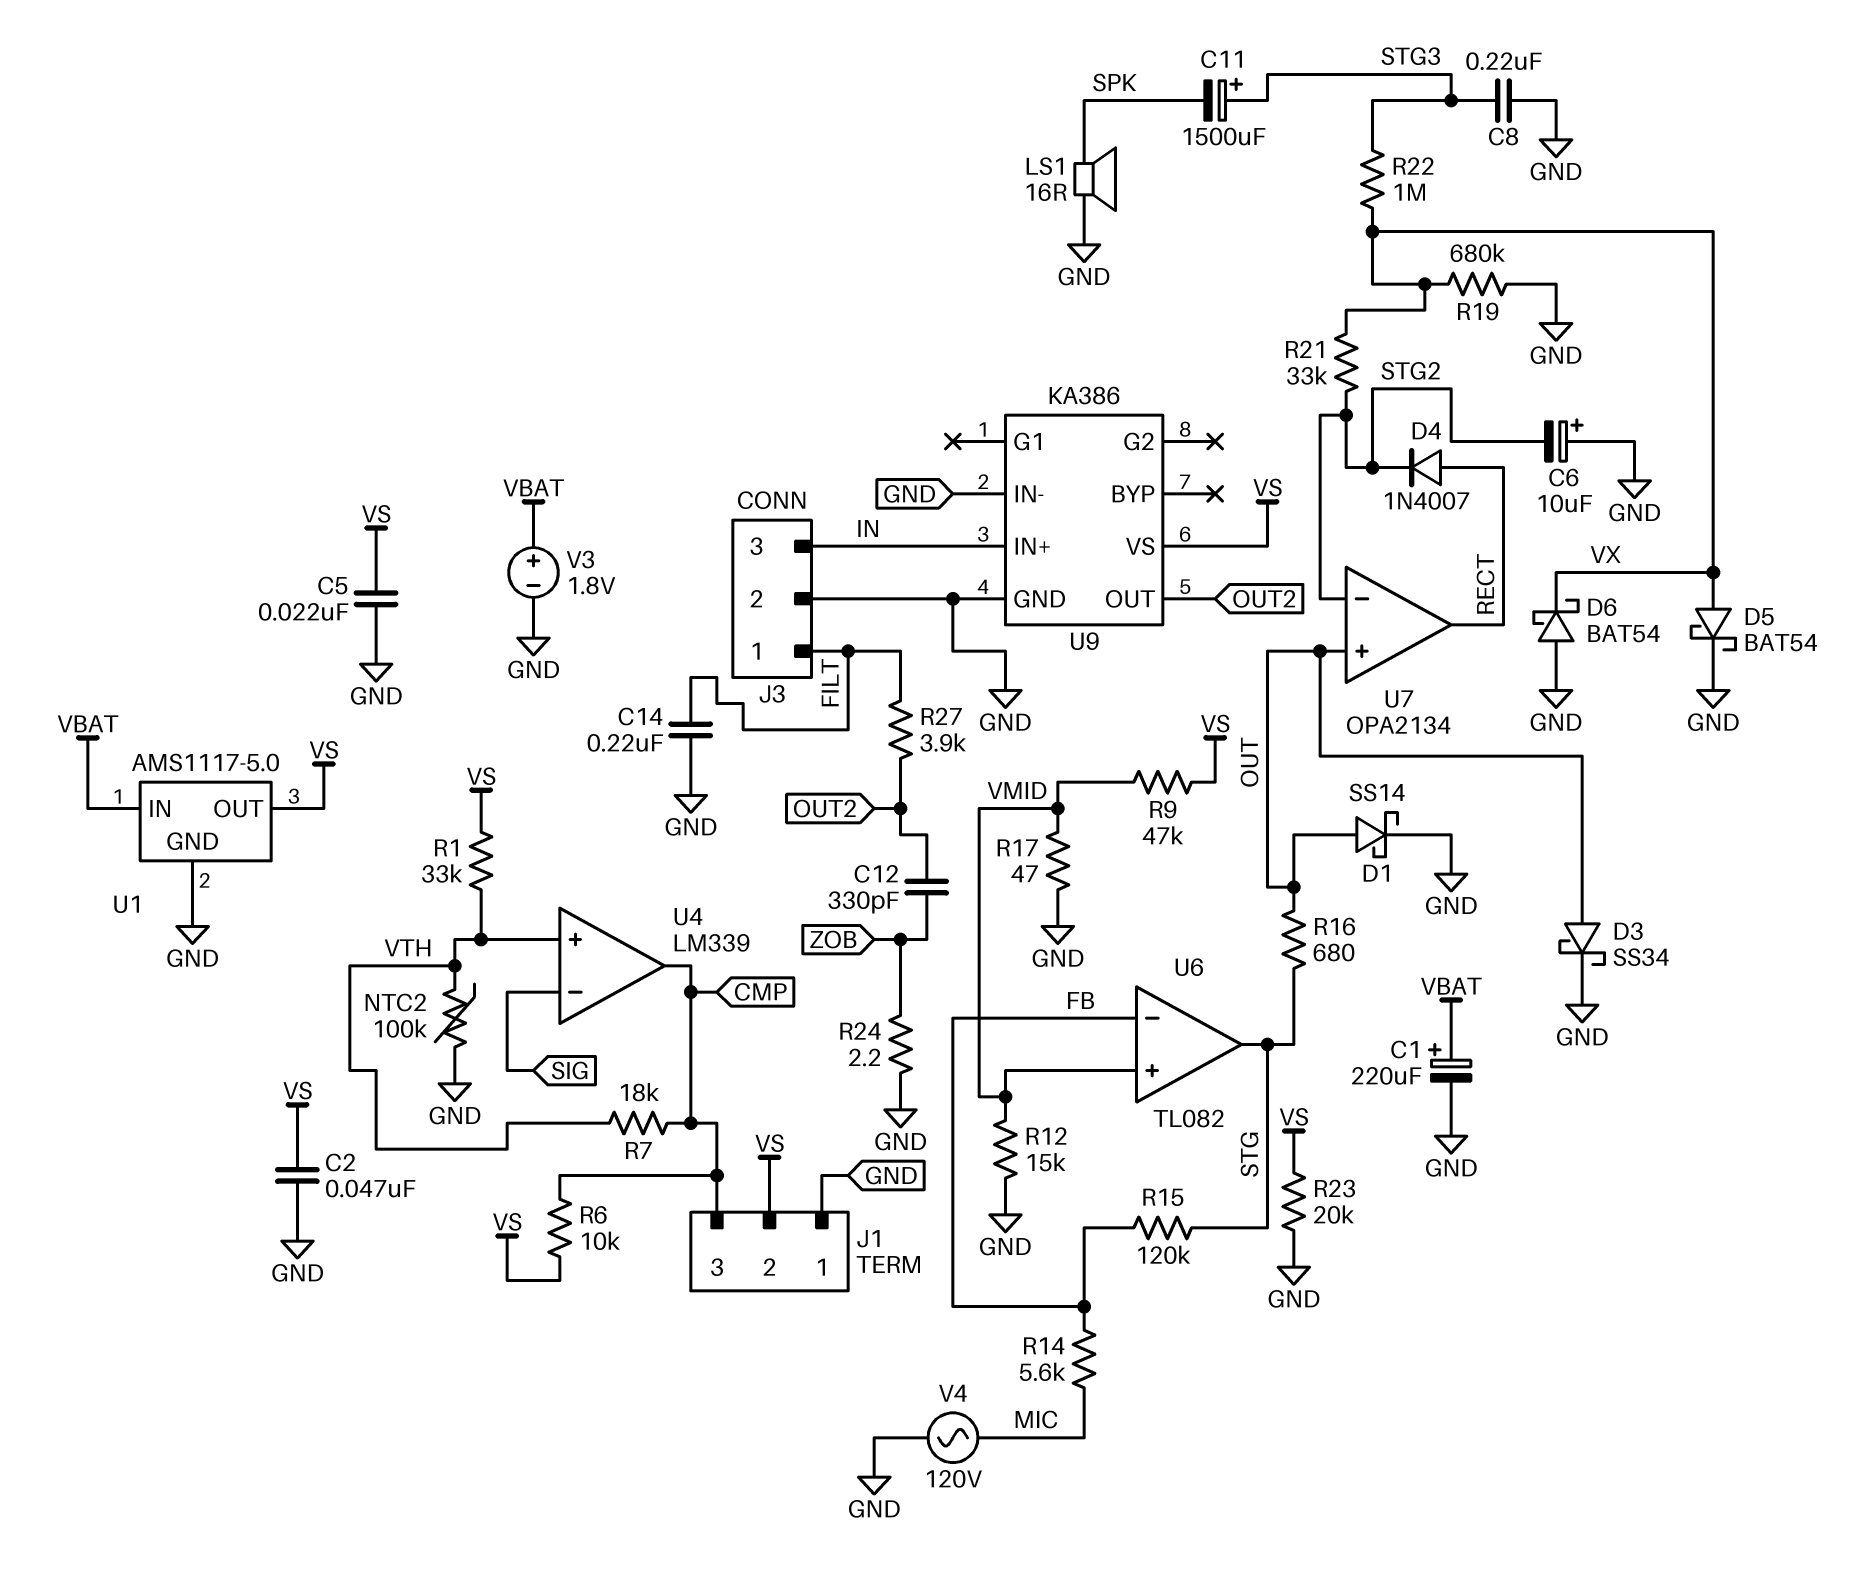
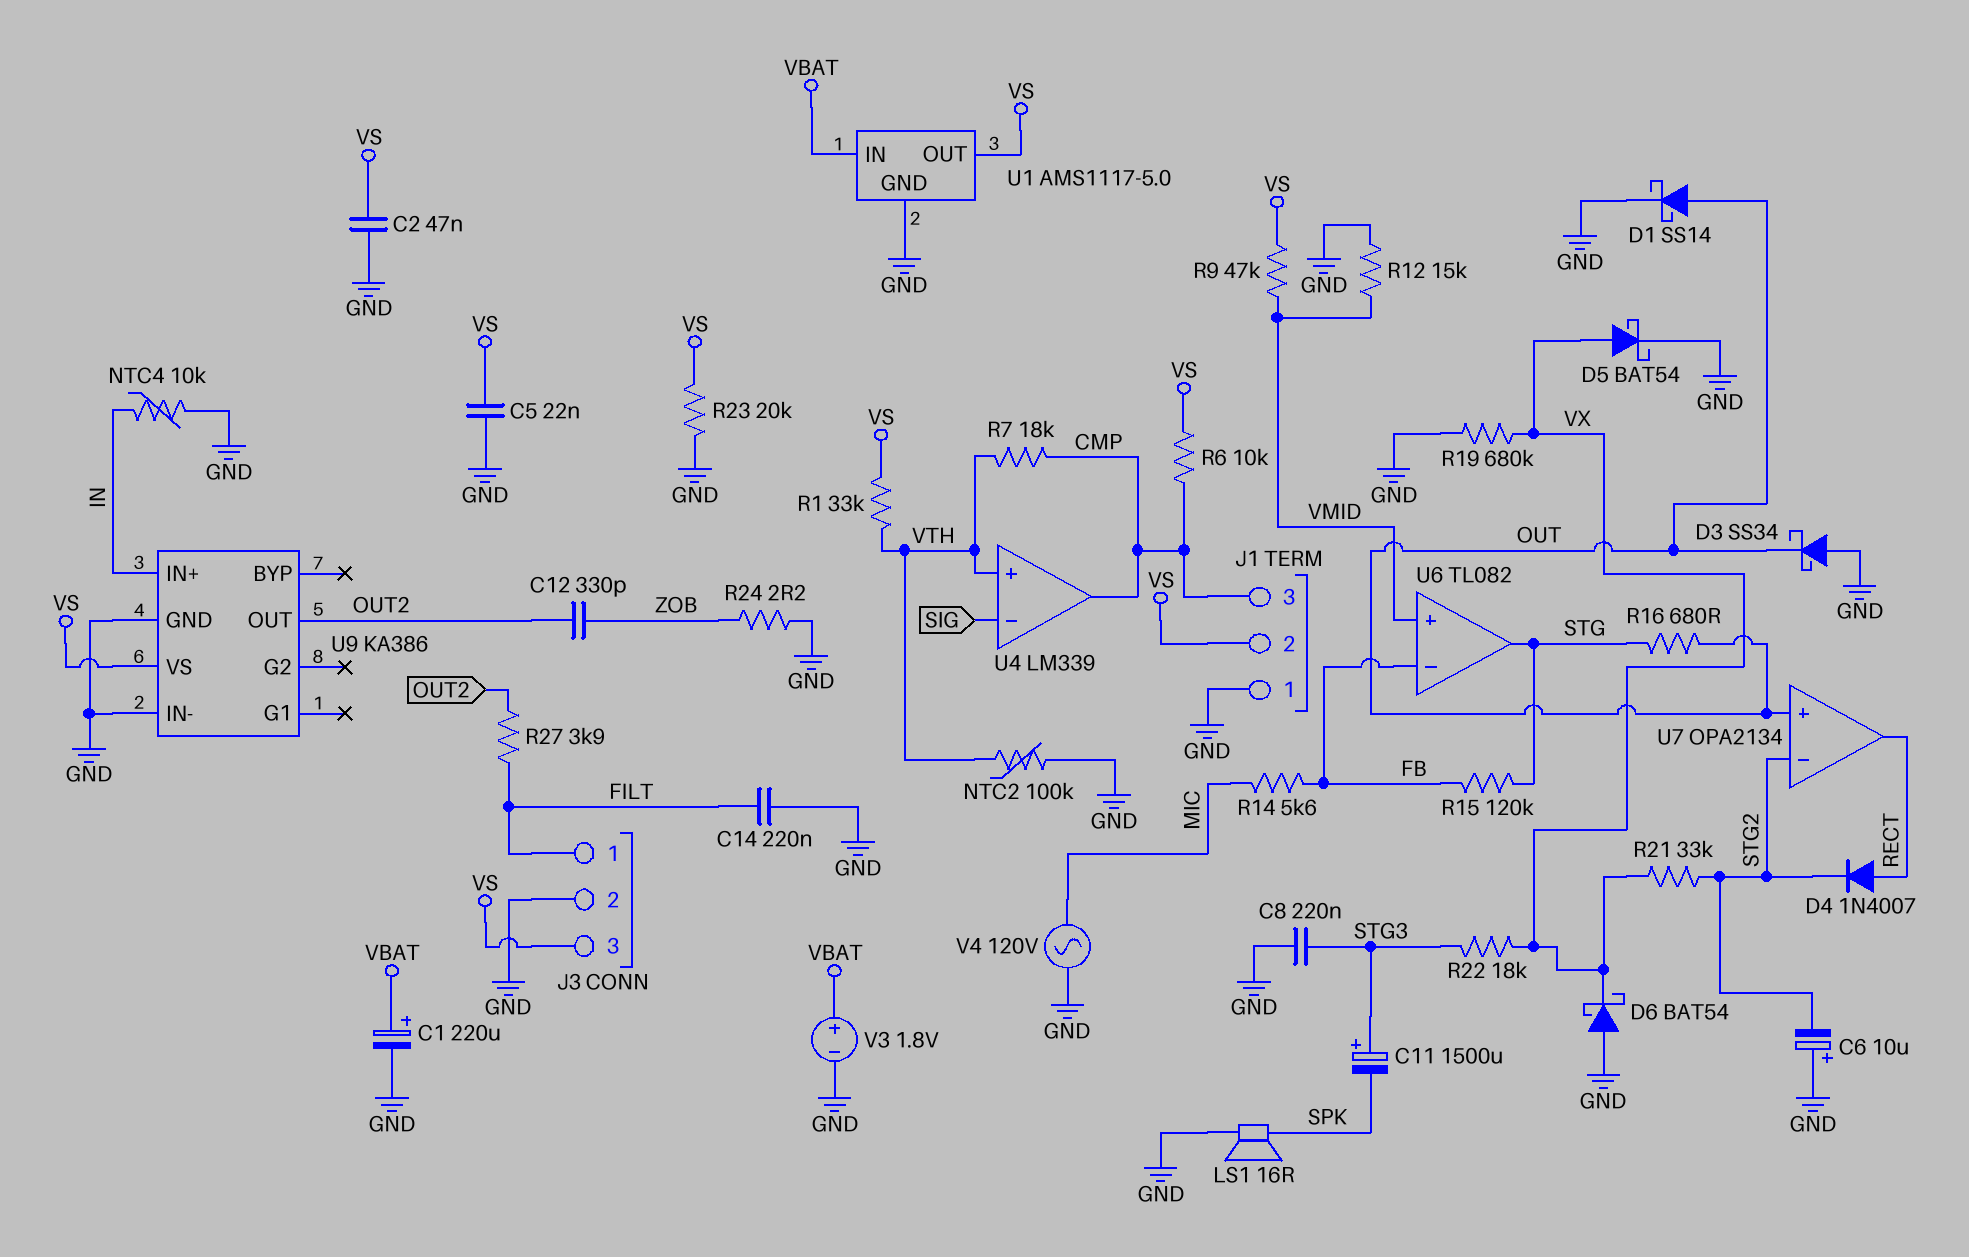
D3: schottky SS34 (A OUT, K GND) -> schottky SS34 (A GND, K OUT)
J3 pin 3: IN -> VS
NTC4: none -> 10k (GND, IN)
R17: 47 (GND, VMID) -> none
R22: 1M (STG3, VX) -> 18k (STG3, VX)

